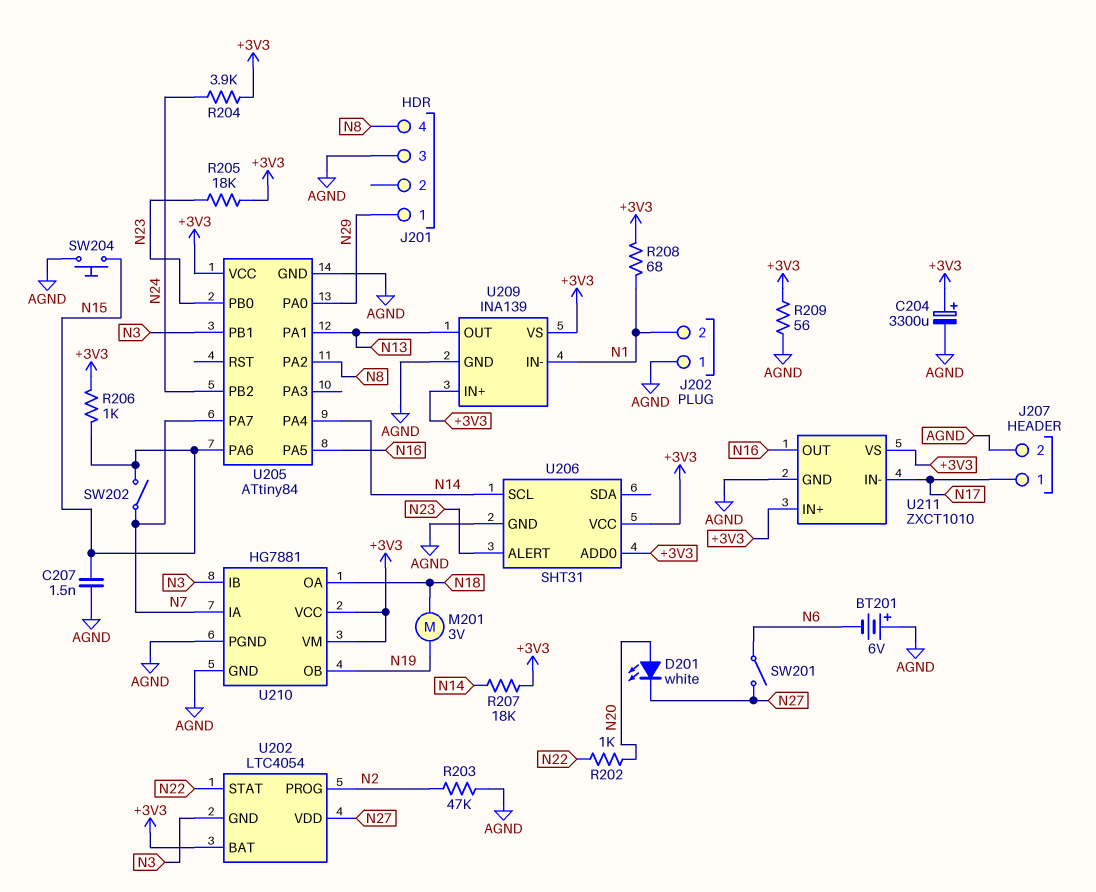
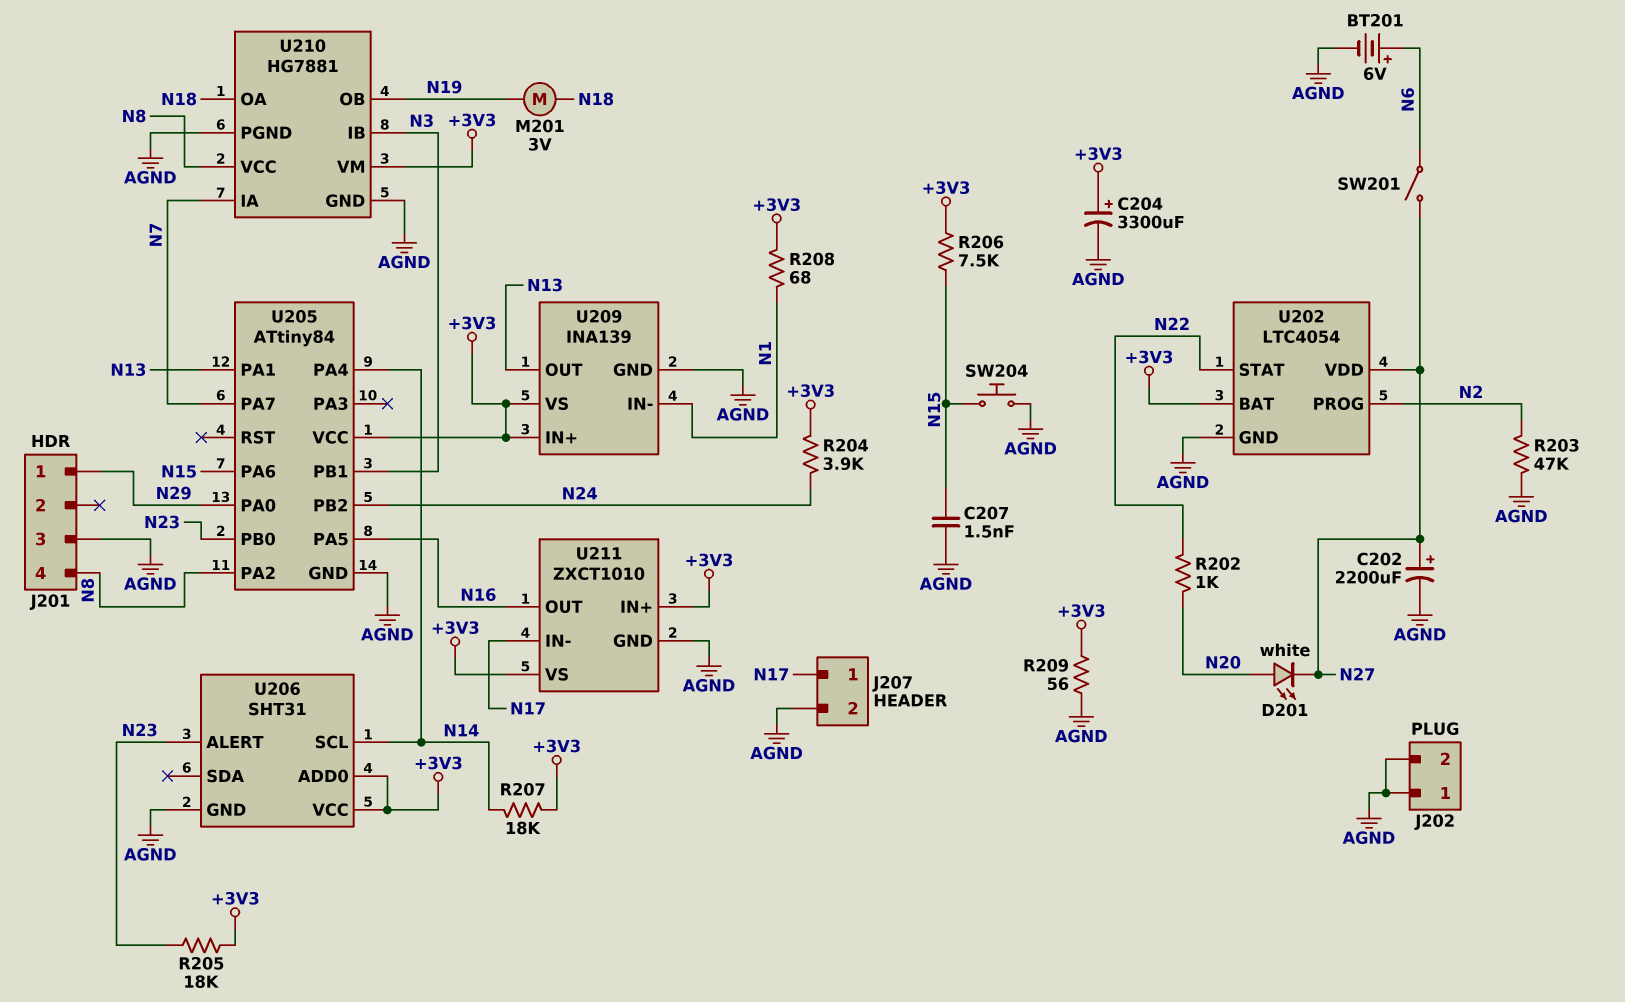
BT201: 6V (plus AGND, minus N6) -> 6V (plus N6, minus AGND)
C202: none -> 2200uF (plus N27, minus AGND)
J202 pin 2: N1 -> AGND
R206: 1k (+3V3, N15) -> 7.5k (+3V3, N15)
SW202: switch (N7, N15) -> none
U202 pin GND: N3 -> AGND
U210 pin VCC: +3V3 -> N8

